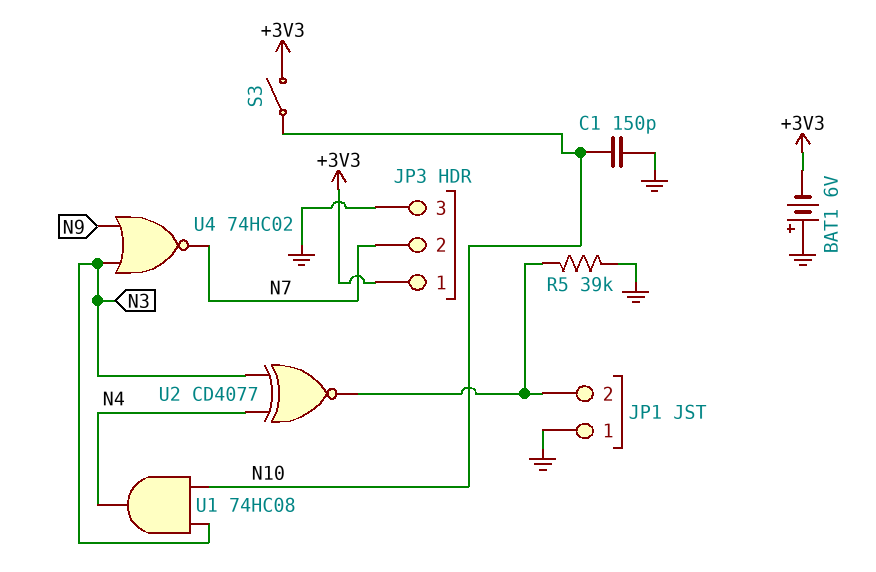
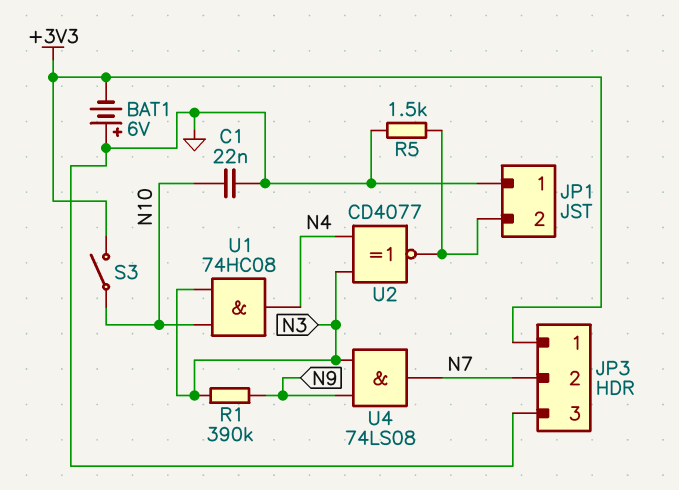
C1: 150pF (GND, N10) -> 22nF (GND, N10)
R1: none -> 390k (N3, N9)
R5: 39k (GND, JP1/2) -> 1.5k (GND, JP1/2)
U4: NOR 74HC02 (in N3, in N9, out N7) -> AND 74LS08 (in N3, in N9, out N7)

